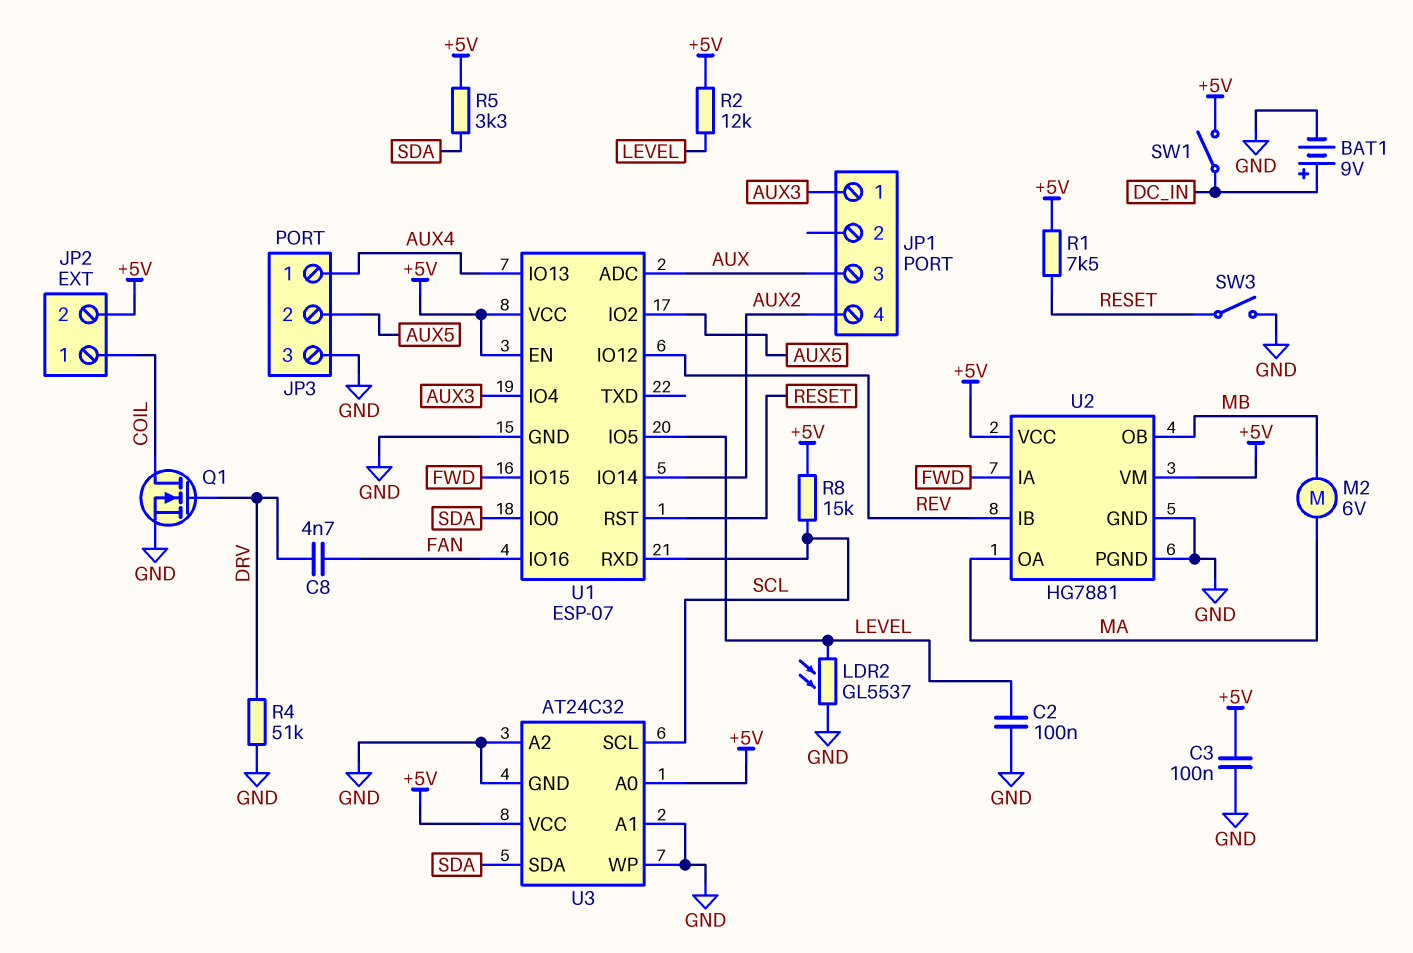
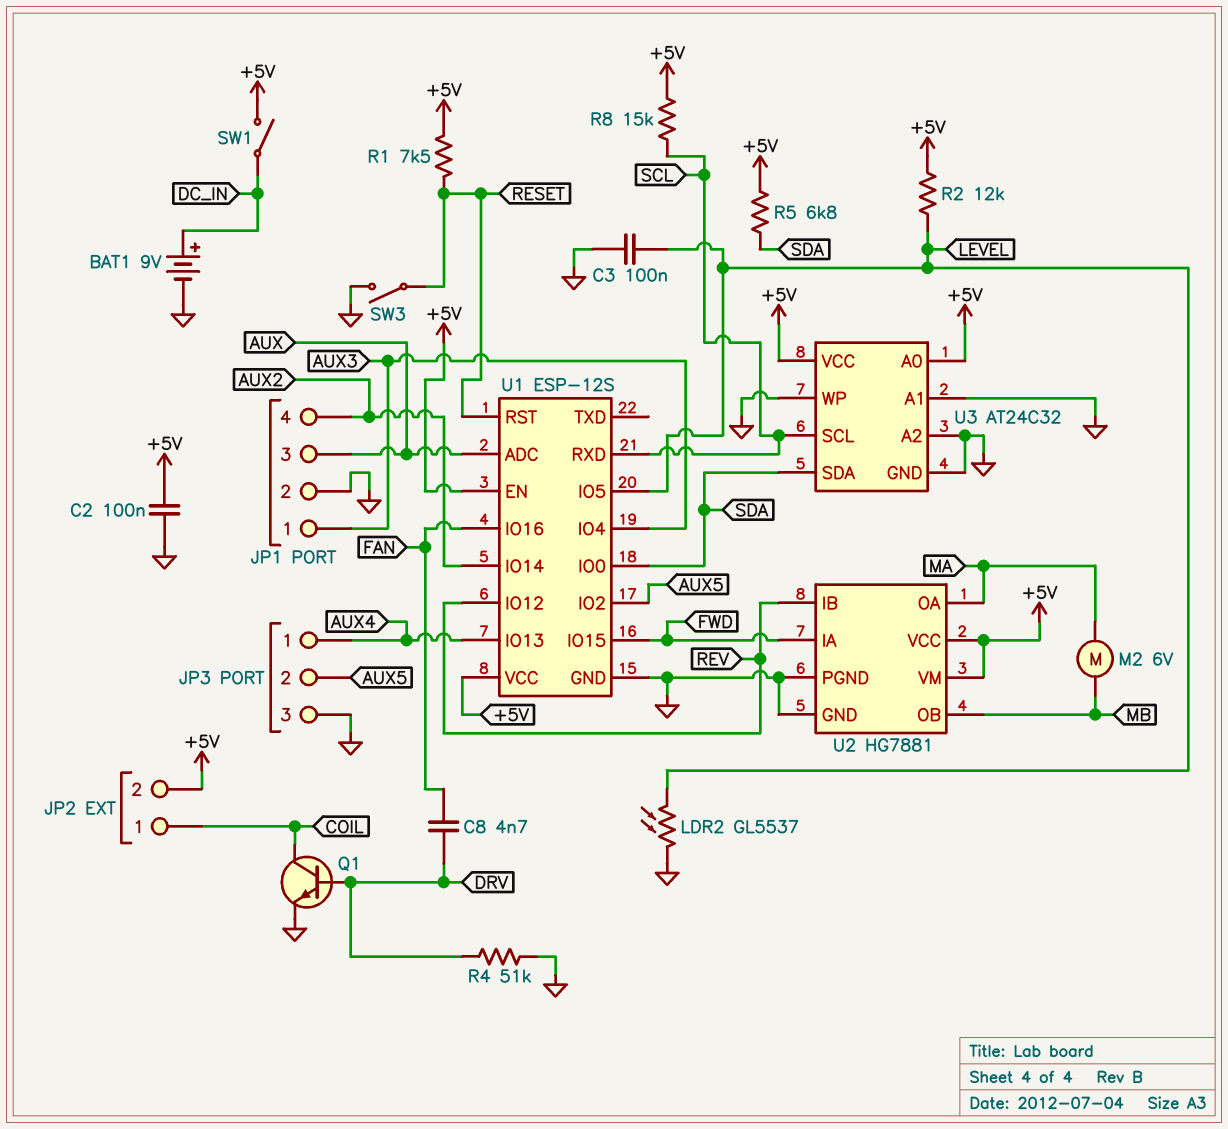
C2: 100nF (GND, LEVEL) -> 100nF (+5V, GND)
C3: 100nF (+5V, GND) -> 100nF (GND, LEVEL)
JP1 pin 2: none -> GND
Q1: NMOS (G DRV, D COIL, S GND) -> NPN (B DRV, C COIL, E GND)
R5: 3.3k (+5V, SDA) -> 6.8k (+5V, SDA)
U1: ESP-07 -> ESP-12S

